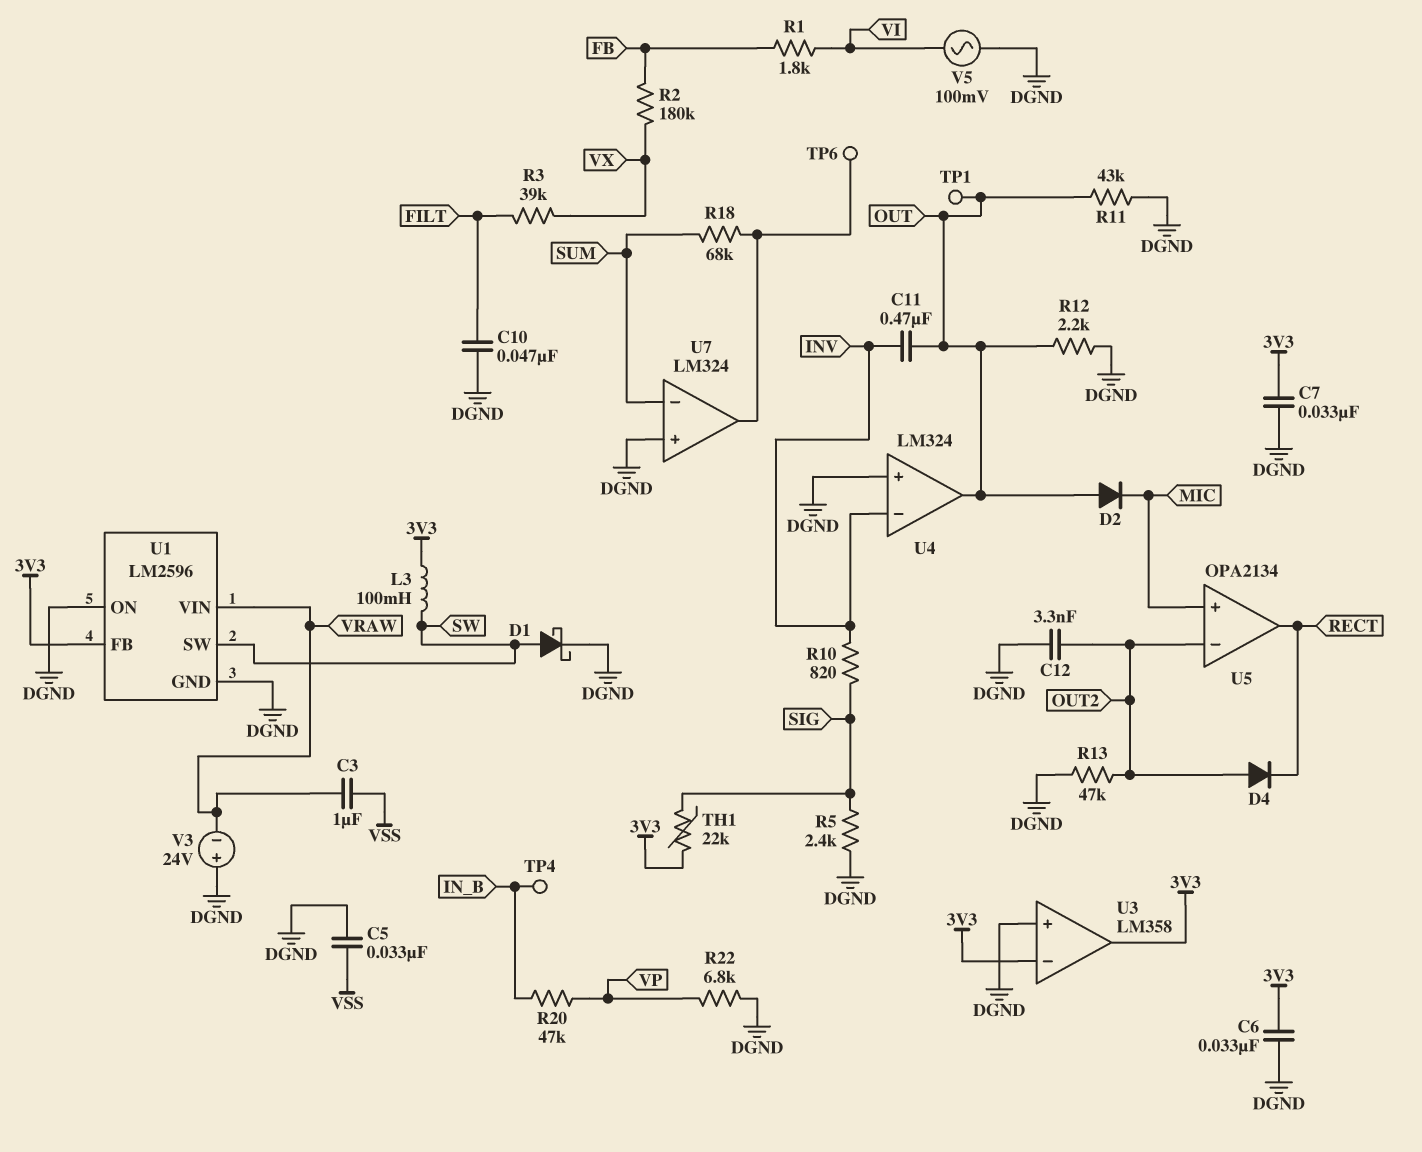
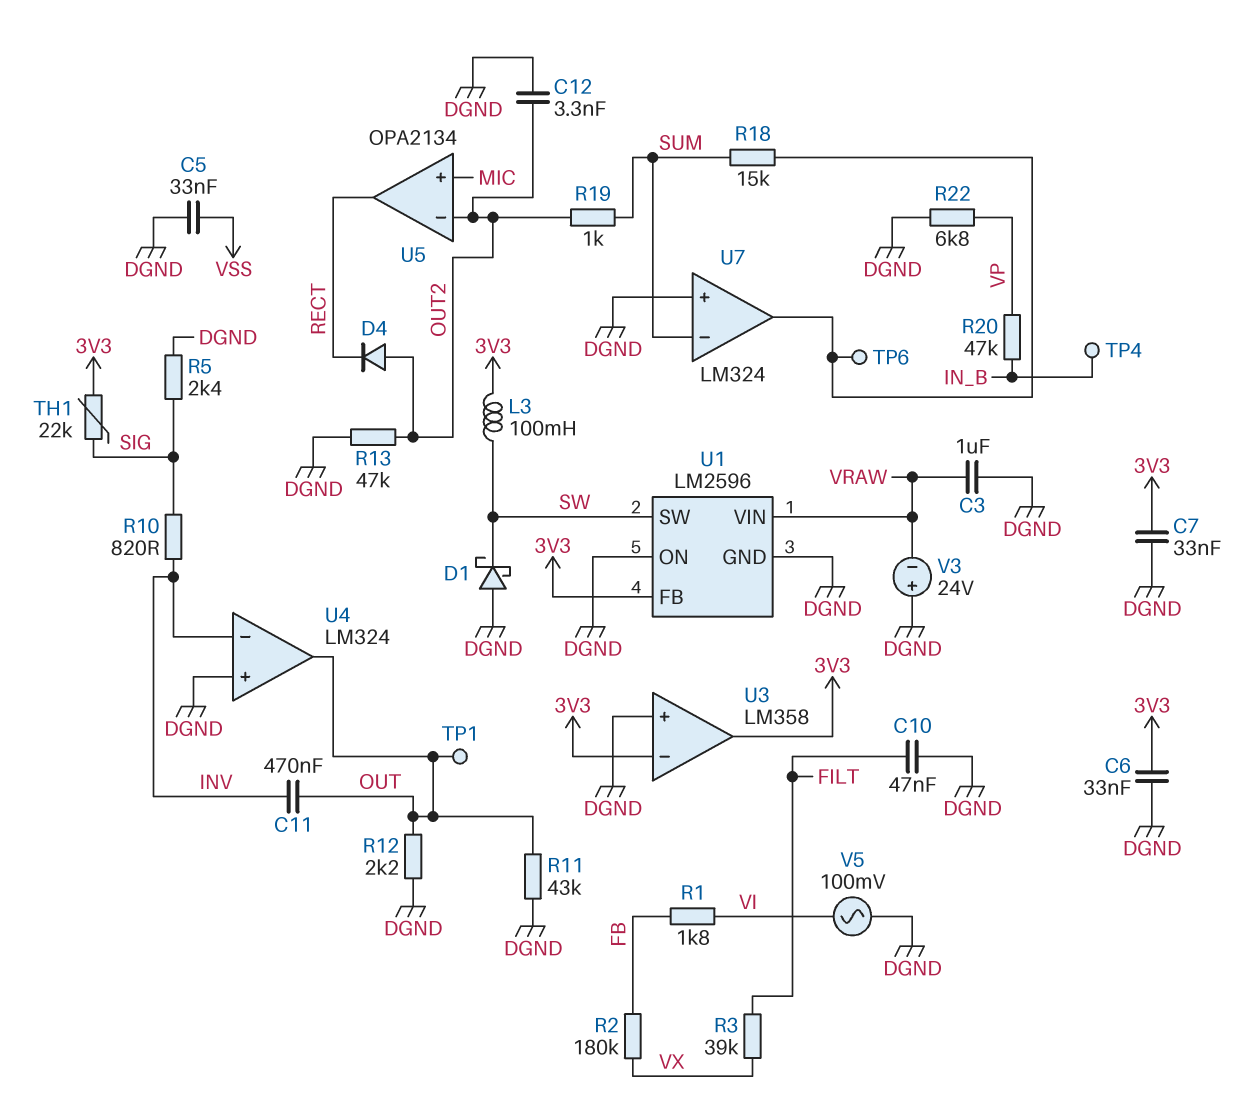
C3: 1uF (VRAW, VSS) -> 1uF (DGND, VRAW)
D1: schottky (A SW, K DGND) -> schottky (A DGND, K SW)
D2: diode (A OUT, K MIC) -> none
R18: 68k (SUM, U7/out) -> 15k (SUM, U7/out)
R19: none -> 1k (OUT2, SUM)

